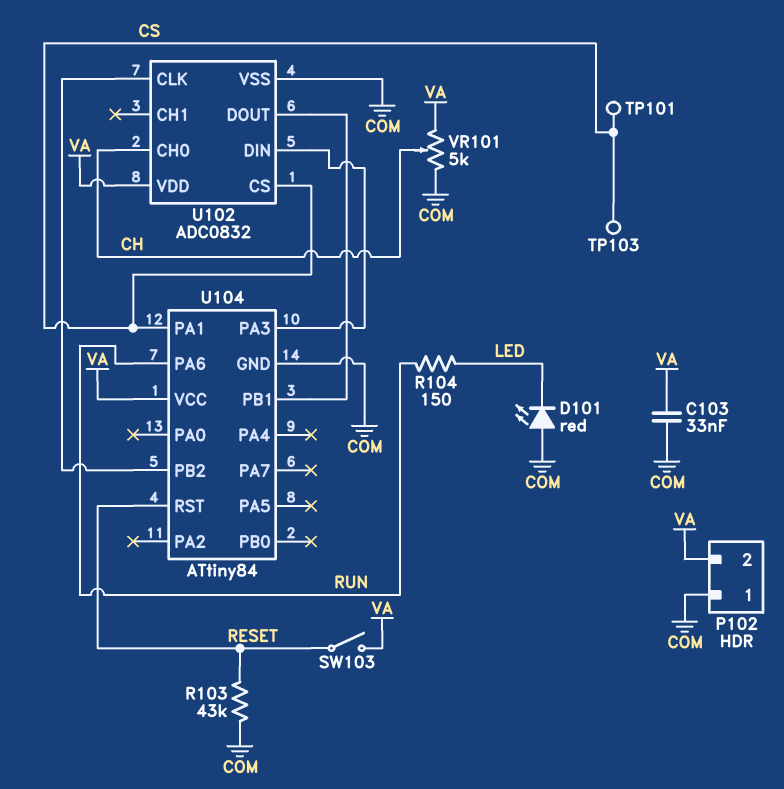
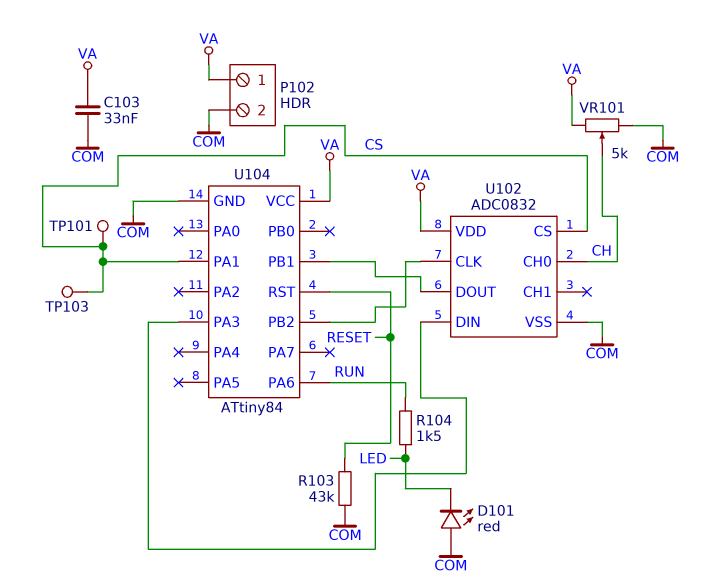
P102 pin 1: COM -> VA
P102 pin 2: VA -> COM
R104: 150 (LED, RUN) -> 1.5k (LED, RUN)
SW103: switch (RESET, VA) -> none

